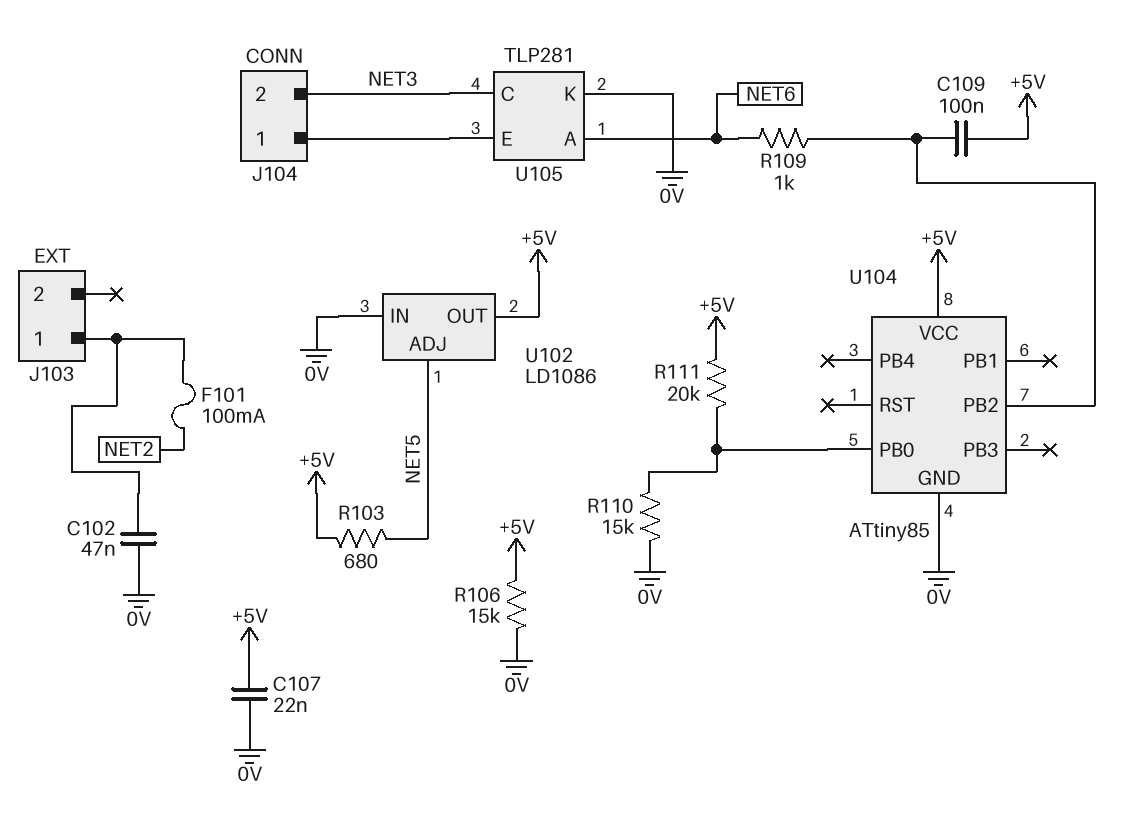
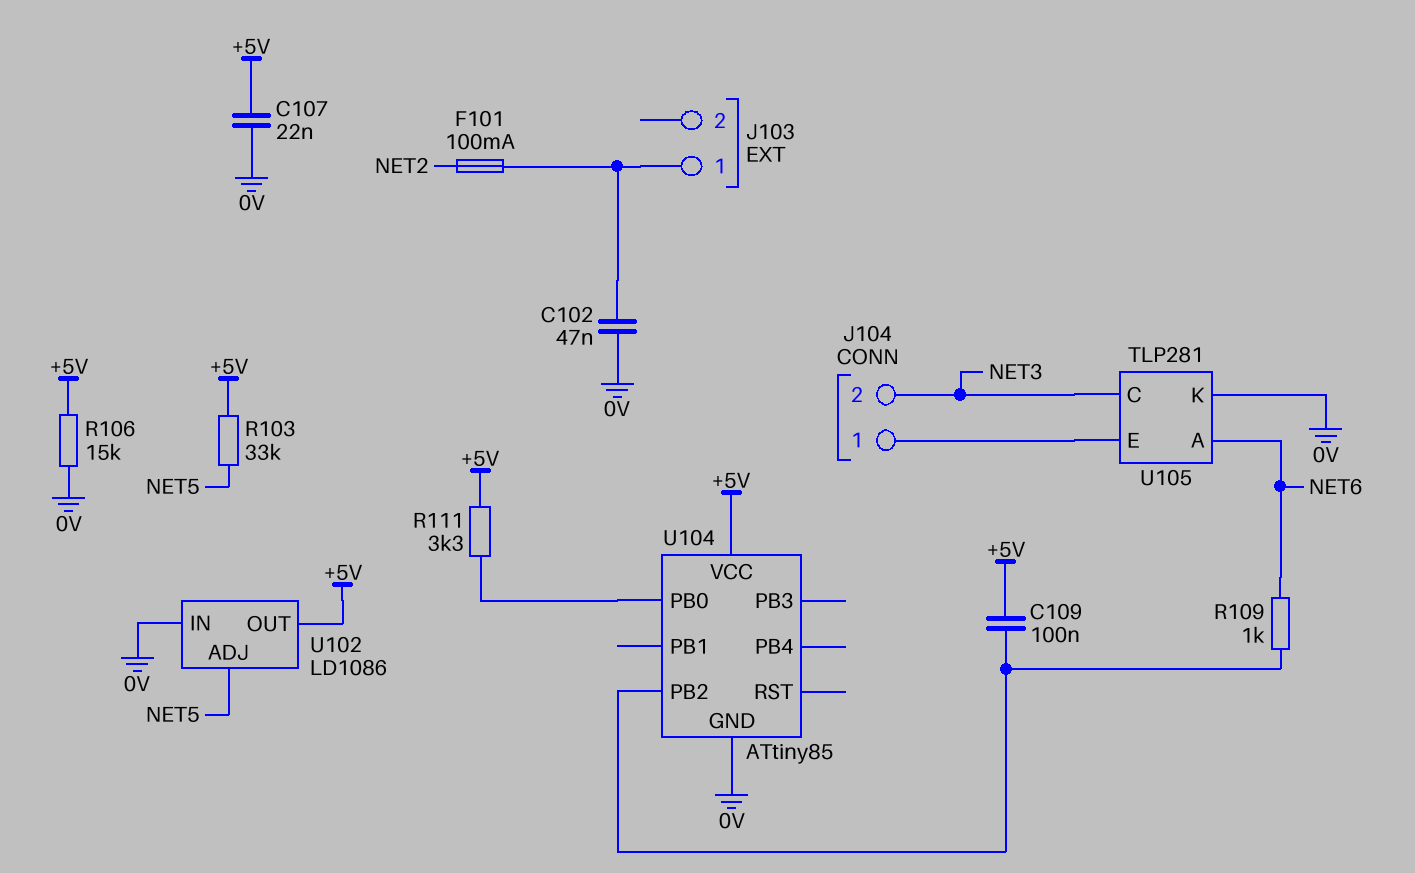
R103: 680 (+5V, NET5) -> 33k (+5V, NET5)
R110: 15k (0V, U104/PB0) -> none
R111: 20k (+5V, U104/PB0) -> 3.3k (+5V, U104/PB0)

